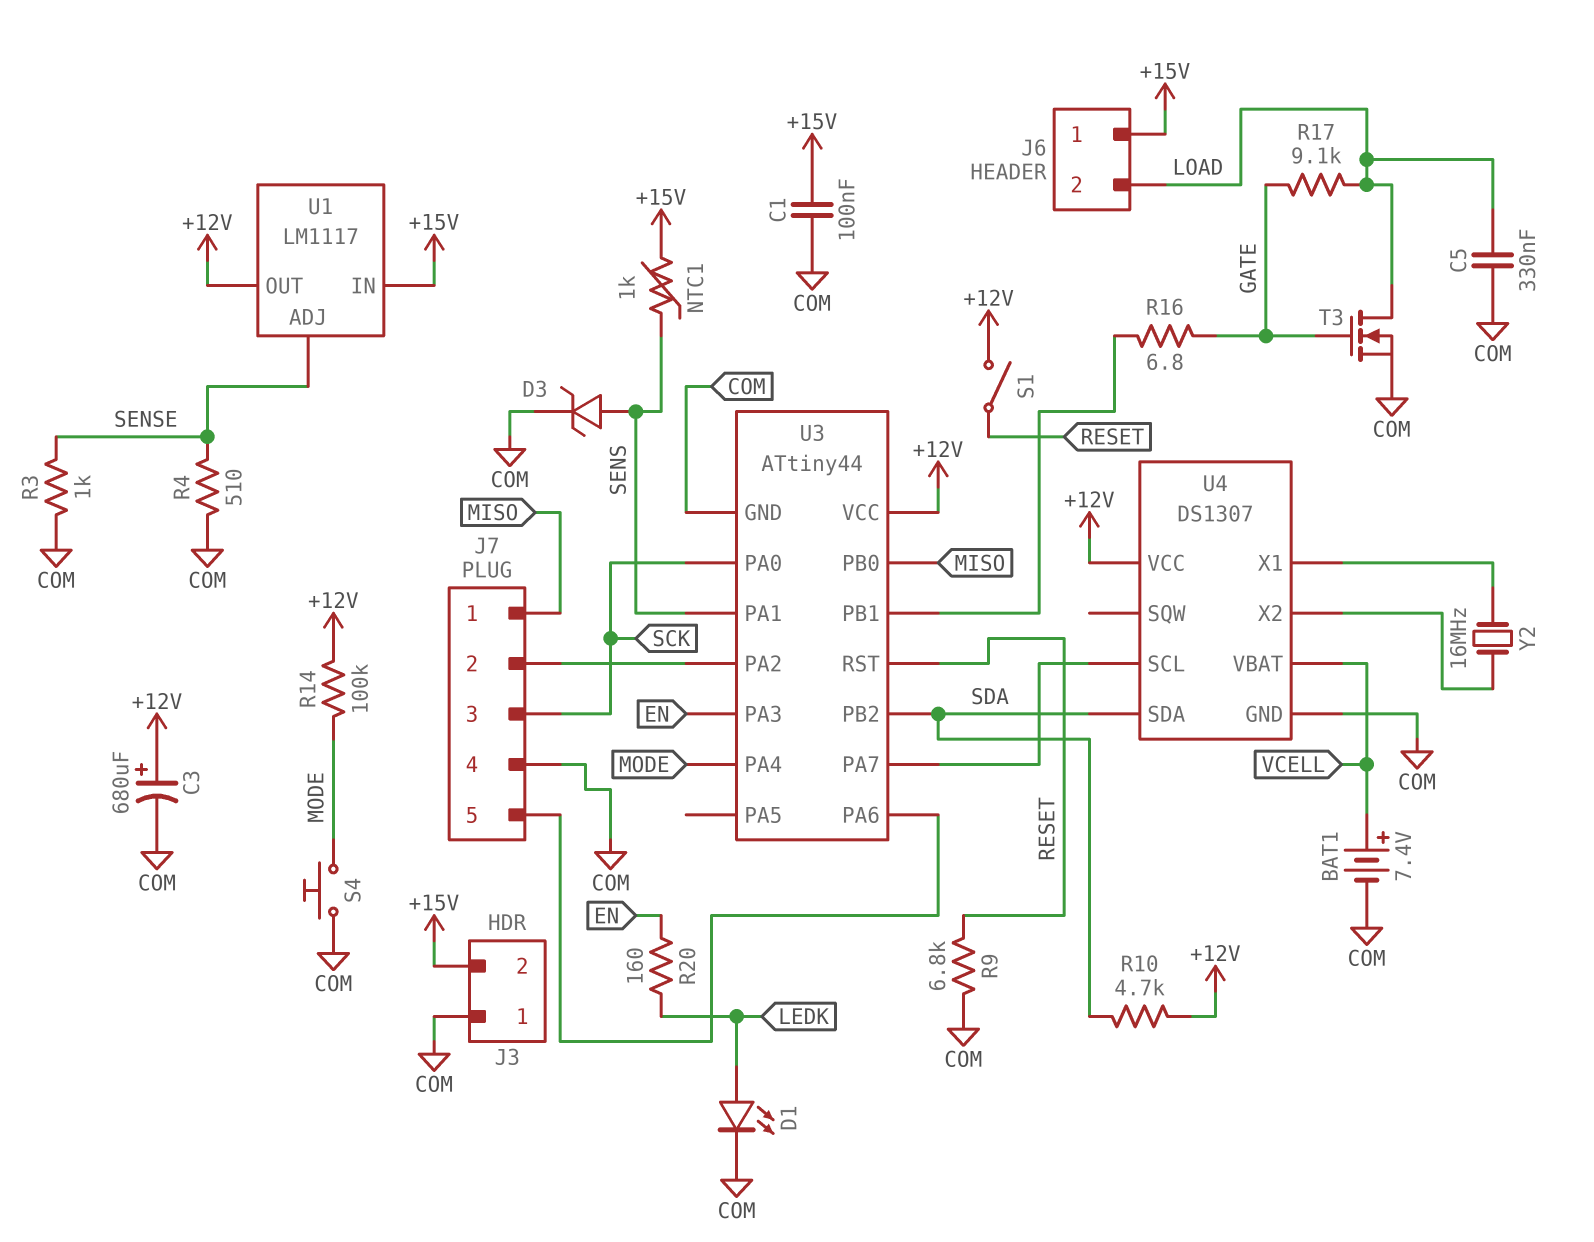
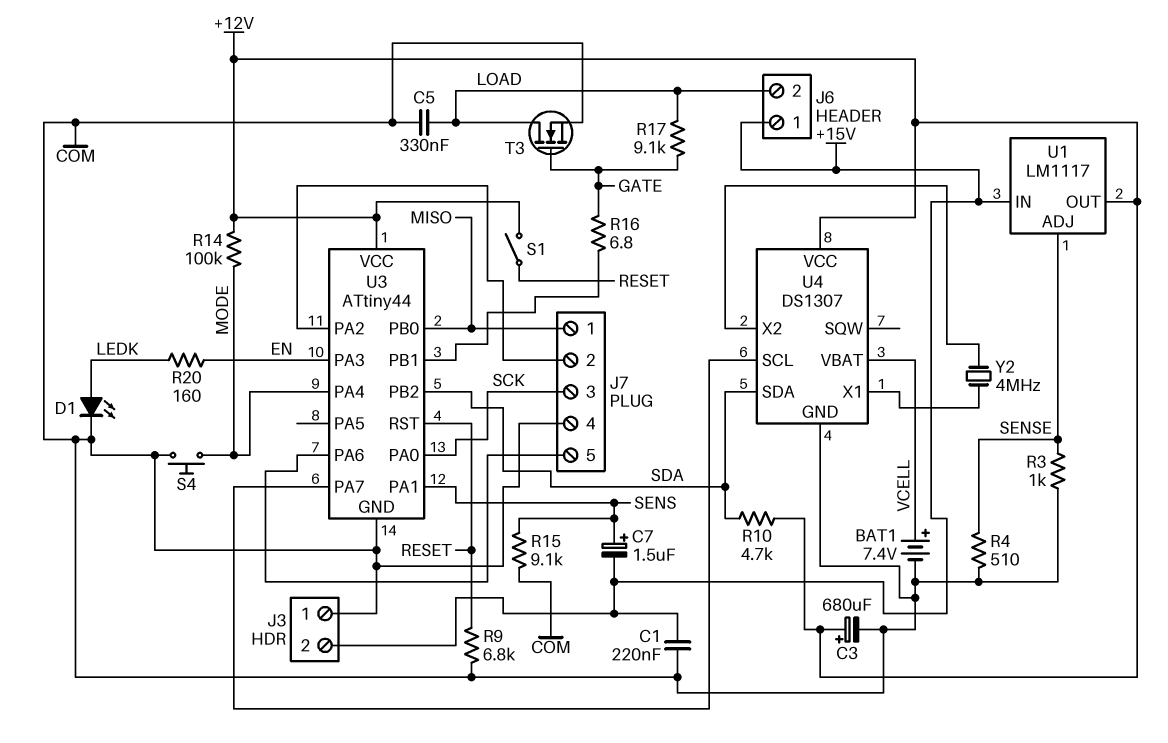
C1: 100nF (+15V, COM) -> 220nF (+15V, COM)
C7: none -> 1.5uF (plus SENS, minus +15V)
D3: zener (A SENS, K COM) -> none
NTC1: 1k (+15V, SENS) -> none
R15: none -> 9.1k (COM, SENS)
Y2: 16MHz (U4/X1, U4/X2) -> 4MHz (U4/X1, U4/X2)

